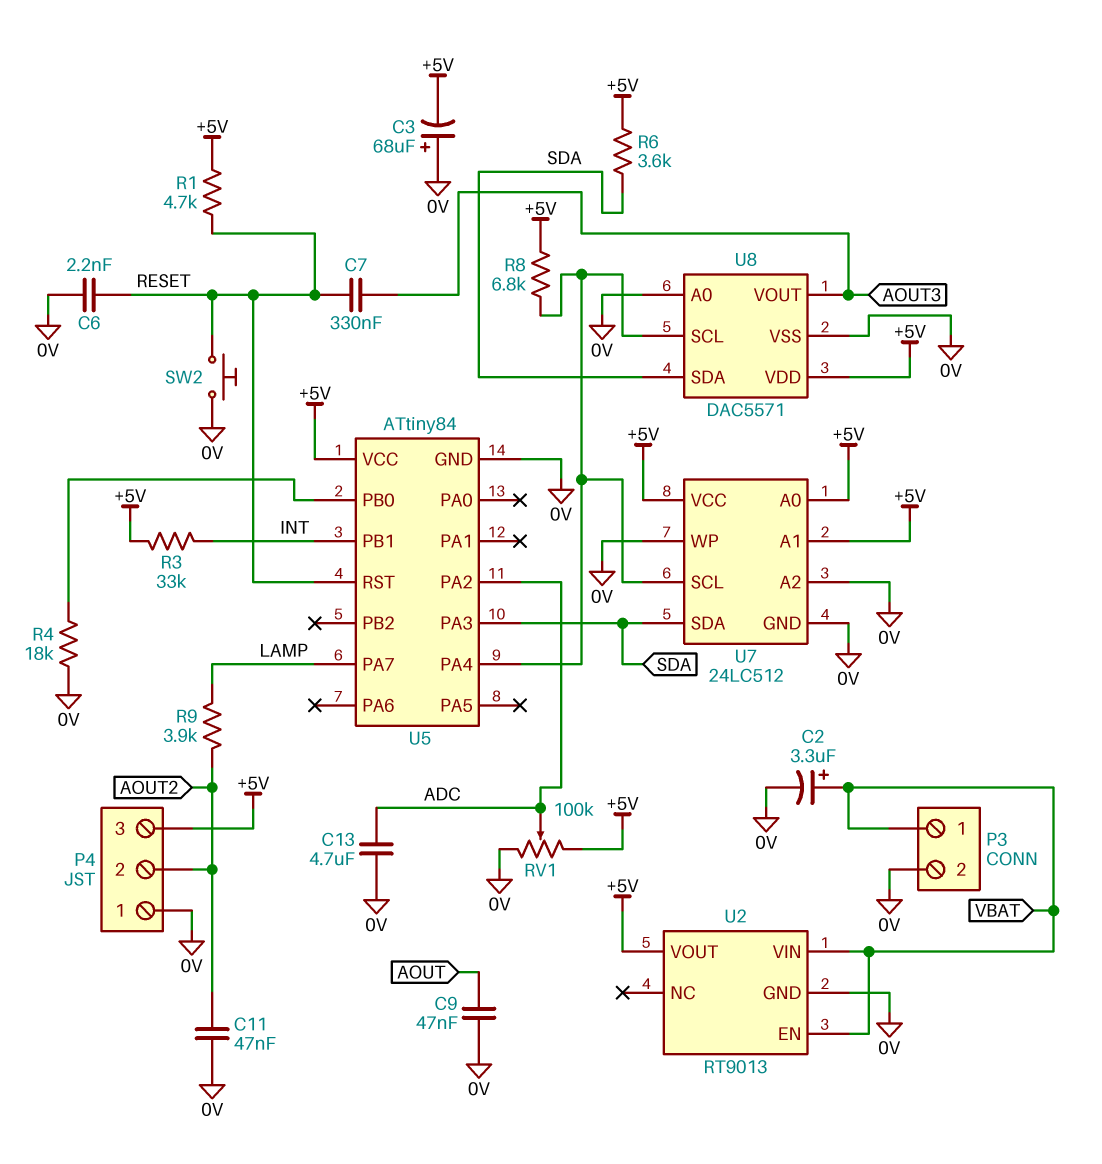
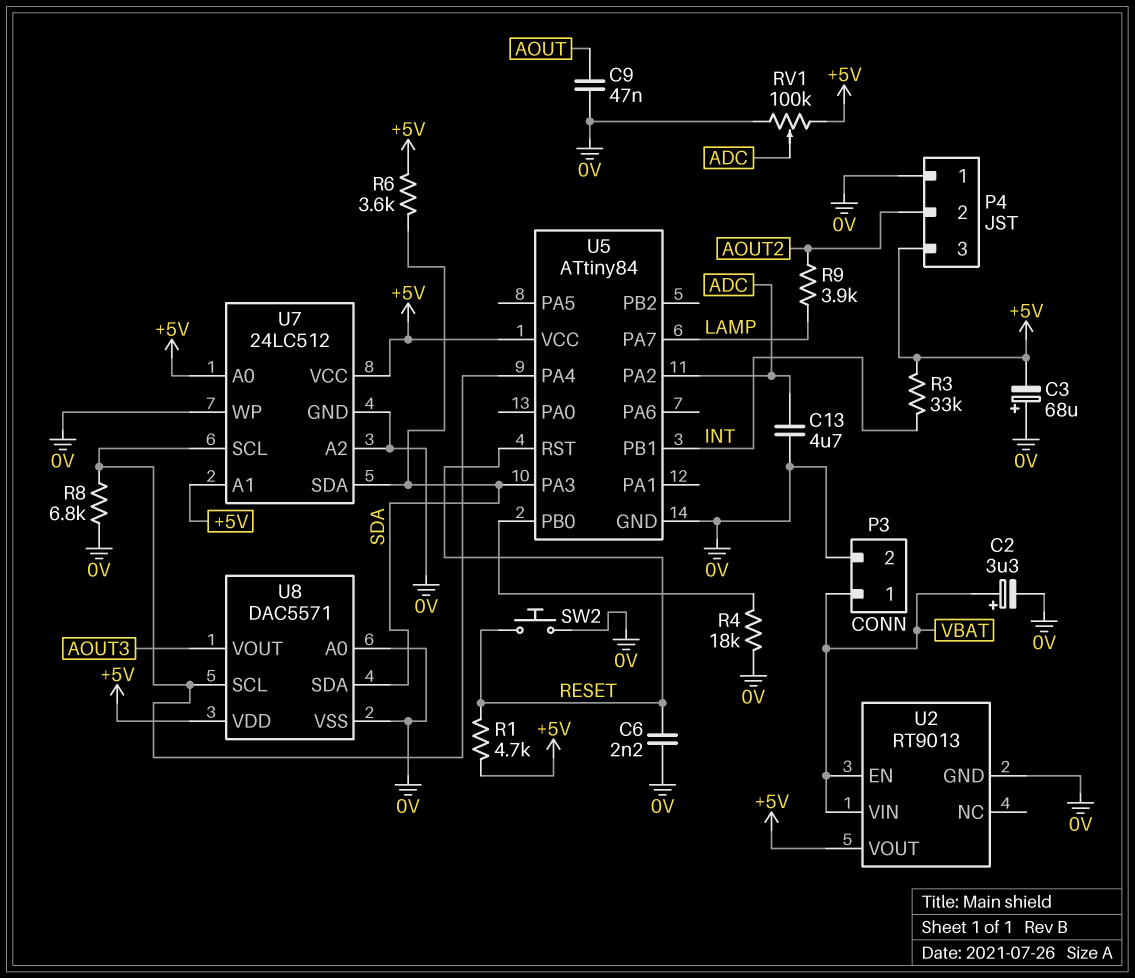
C7: 330nF (AOUT3, RESET) -> none
C11: 47nF (0V, AOUT2) -> none
R8: 6.8k (+5V, U5/PA4) -> 6.8k (0V, U5/PA4)

